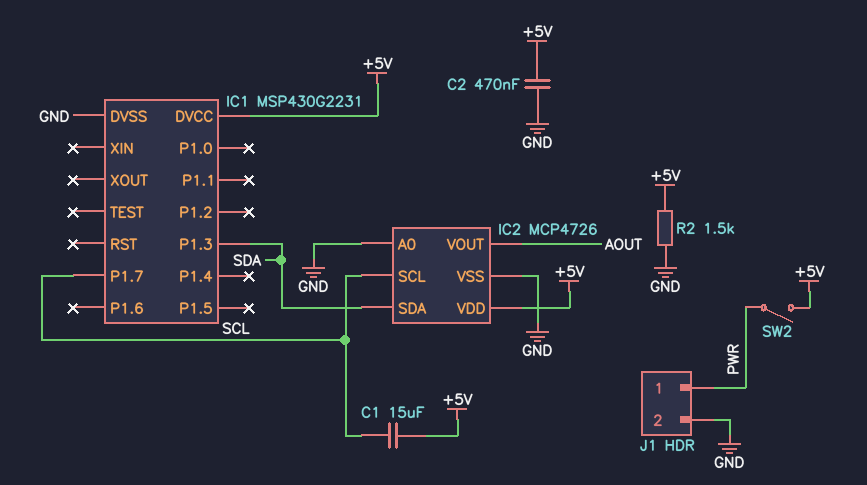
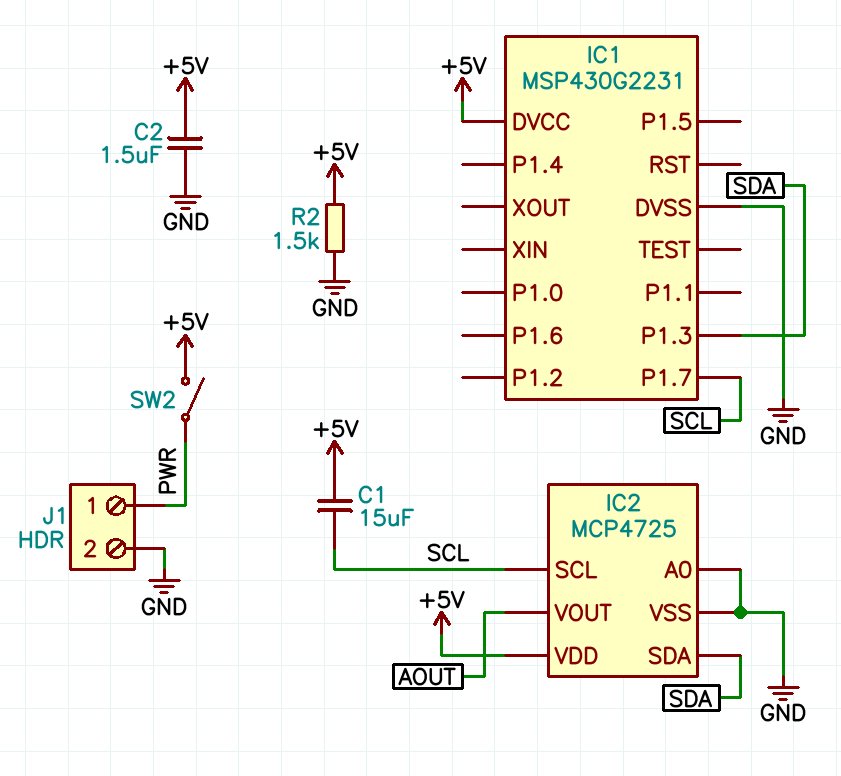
C2: 470nF (+5V, GND) -> 1.5uF (+5V, GND)
IC2: MCP4726 -> MCP4725

